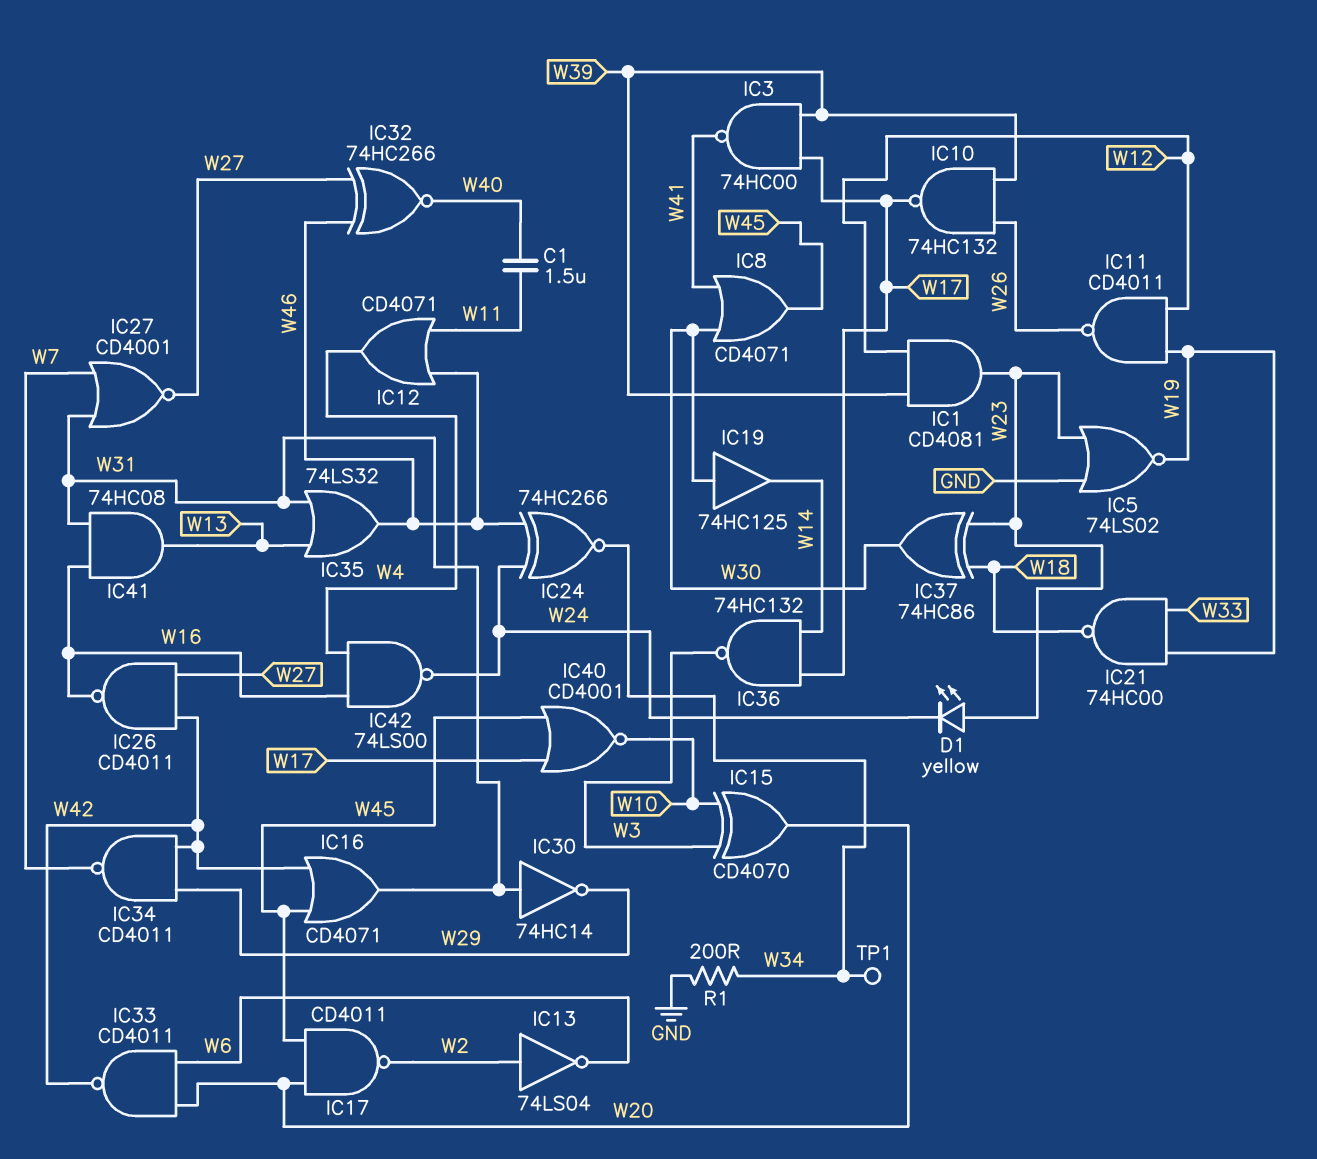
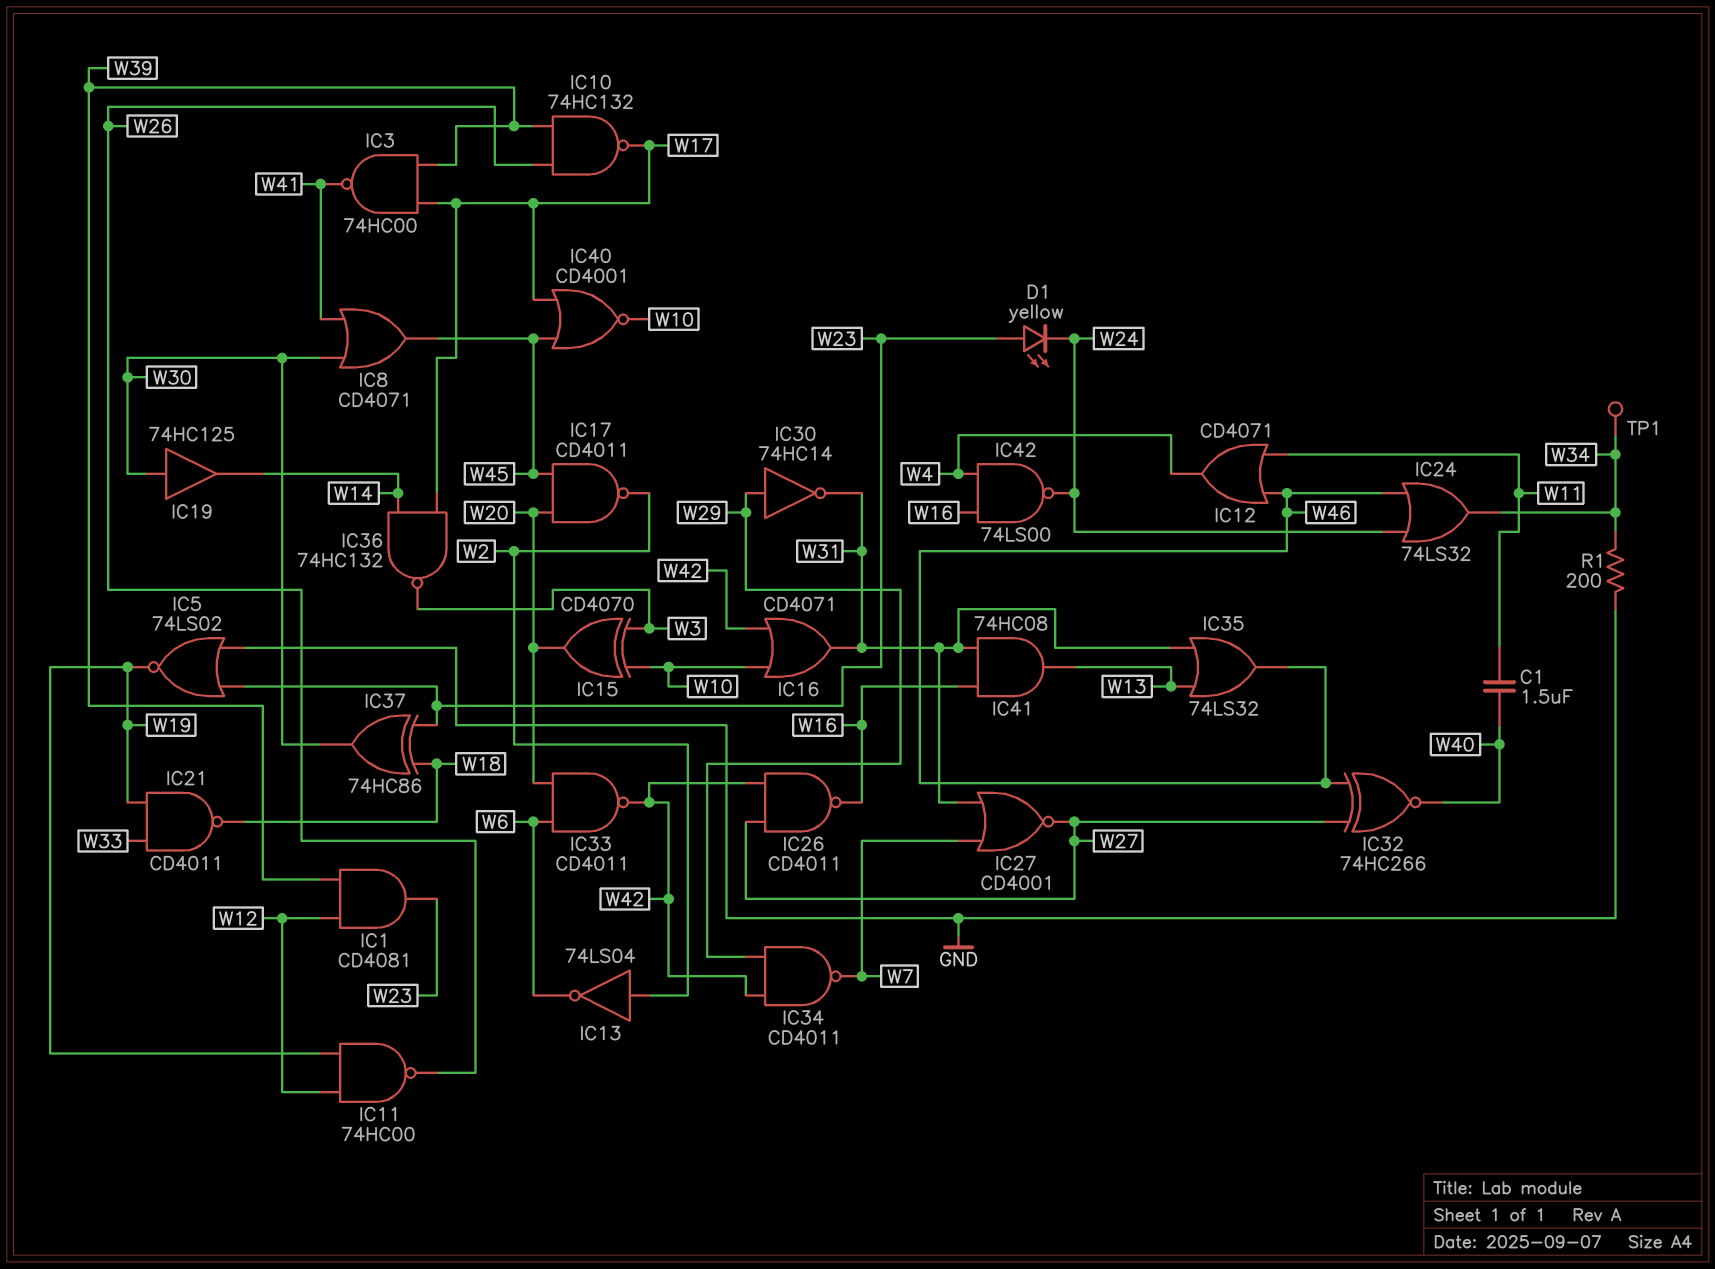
IC11: NAND CD4011 (in W12, in W19, out W26) -> NAND 74HC00 (in W12, in W19, out W26)
IC16: OR CD4071 (in W42, in W45, out W31) -> OR CD4071 (in W10, in W42, out W31)
IC21: NAND 74HC00 (in W19, in W33, out W18) -> NAND CD4011 (in W19, in W33, out W18)
IC24: XNOR 74HC266 (in W24, in W46, out W34) -> OR 74LS32 (in W24, in W46, out W34)
IC30: NOT 74HC14 (in W31, out W29) -> NOT 74HC14 (in W29, out W31)

